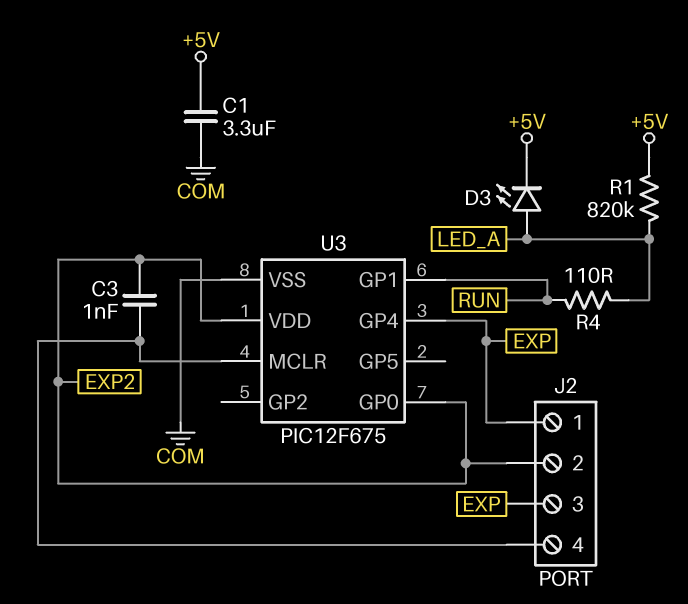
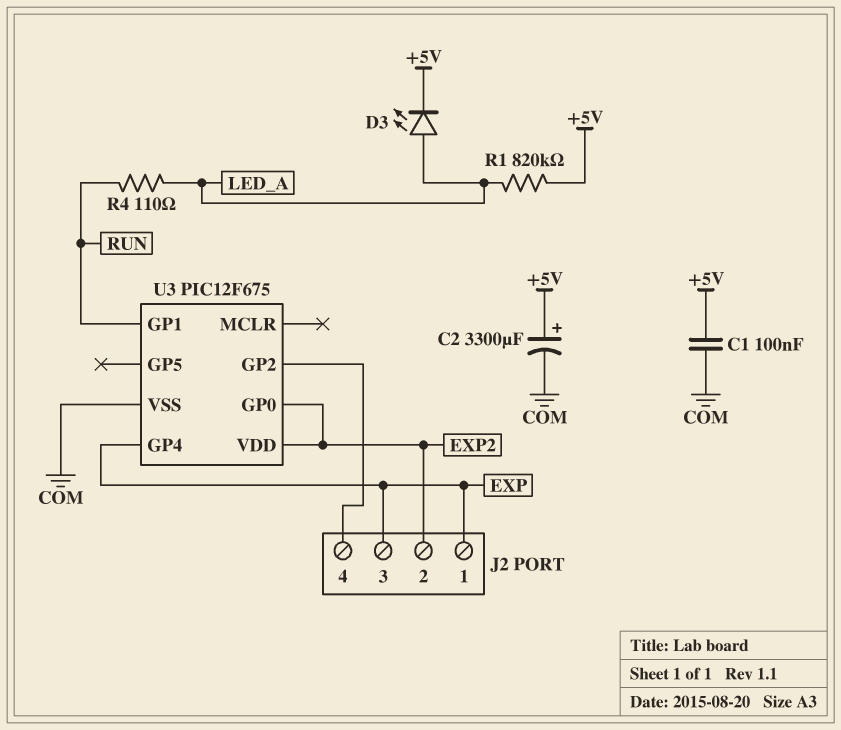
C1: 3.3uF (+5V, COM) -> 100nF (+5V, COM)
C2: none -> 3300uF (plus +5V, minus COM)
C3: 1nF (EXP2, J2/4) -> none
U3 pin GP2: none -> J2/4
U3 pin MCLR: J2/4 -> none

